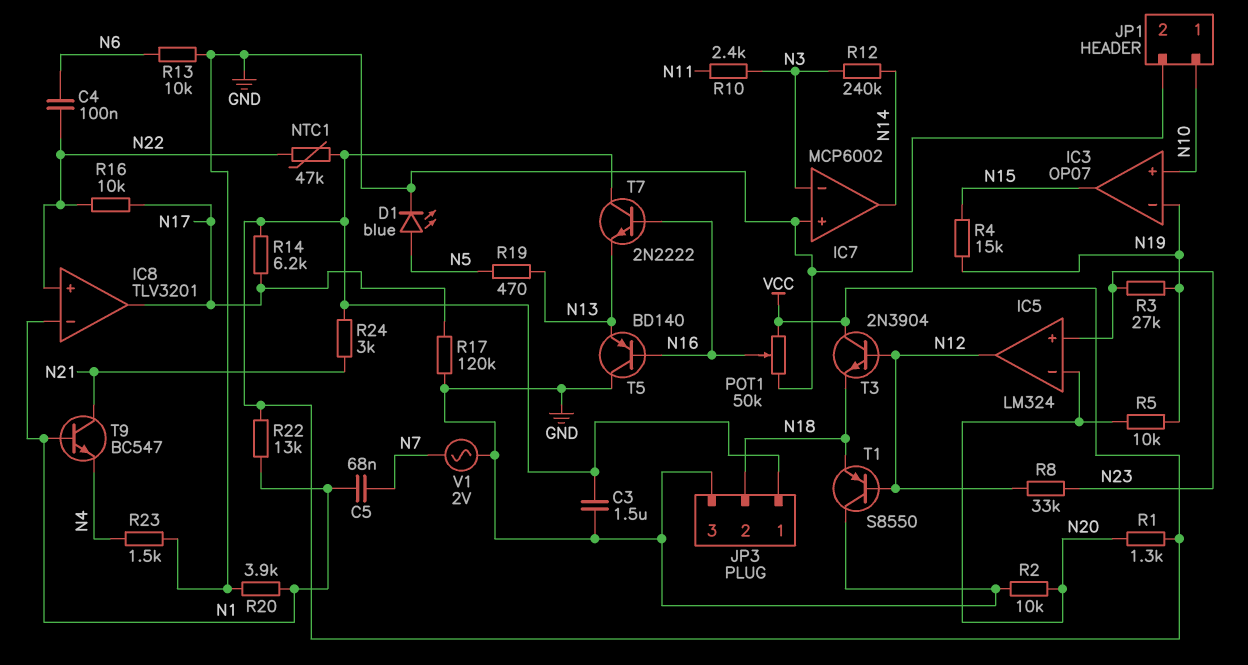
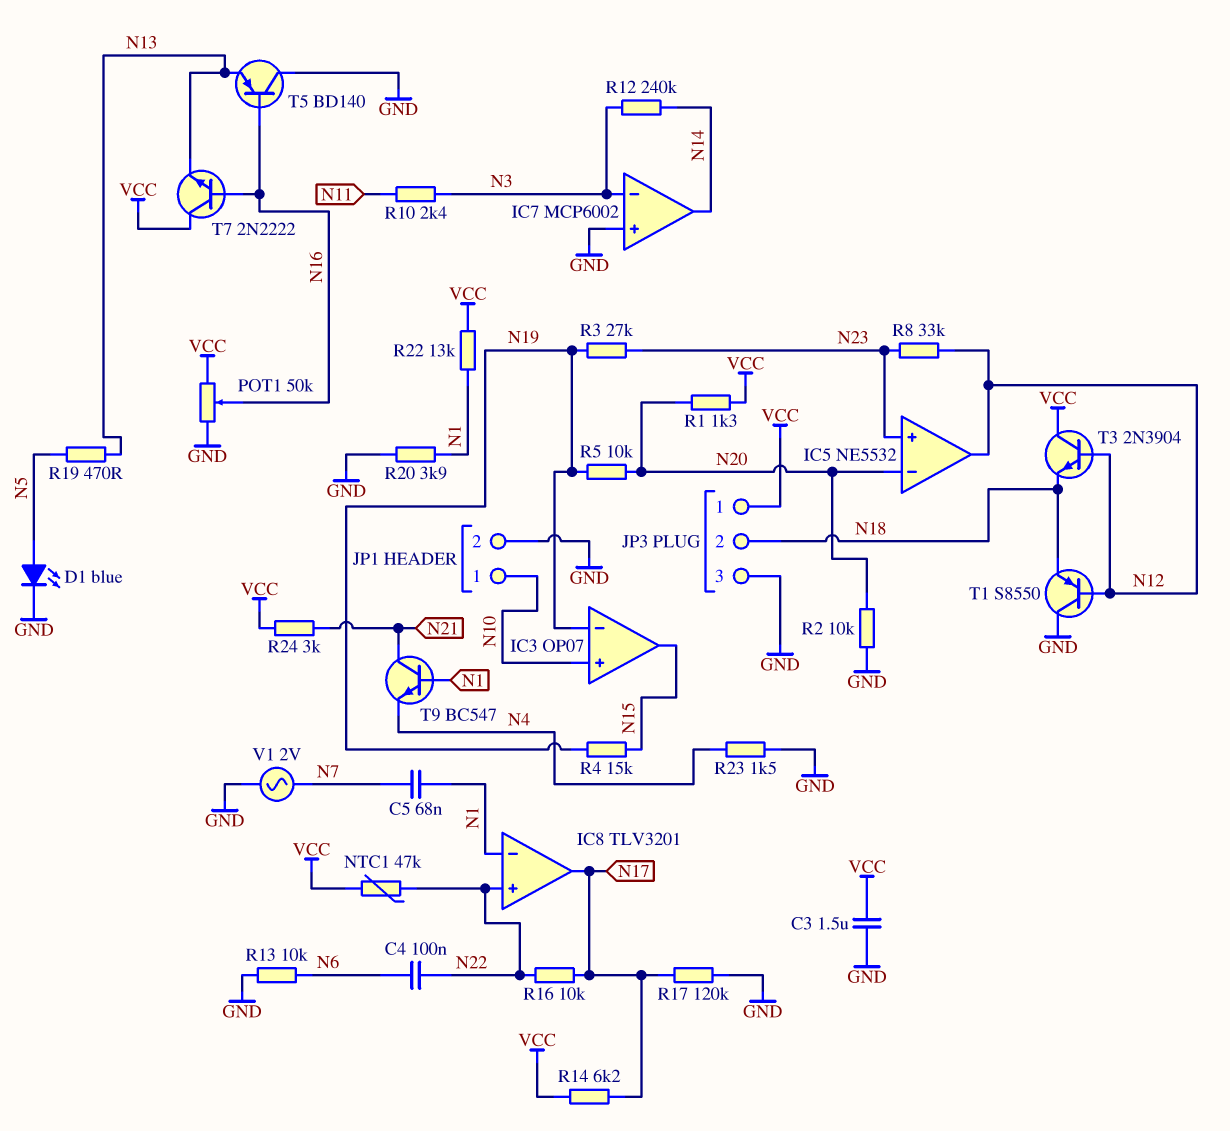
IC5: LM324 -> NE5532

